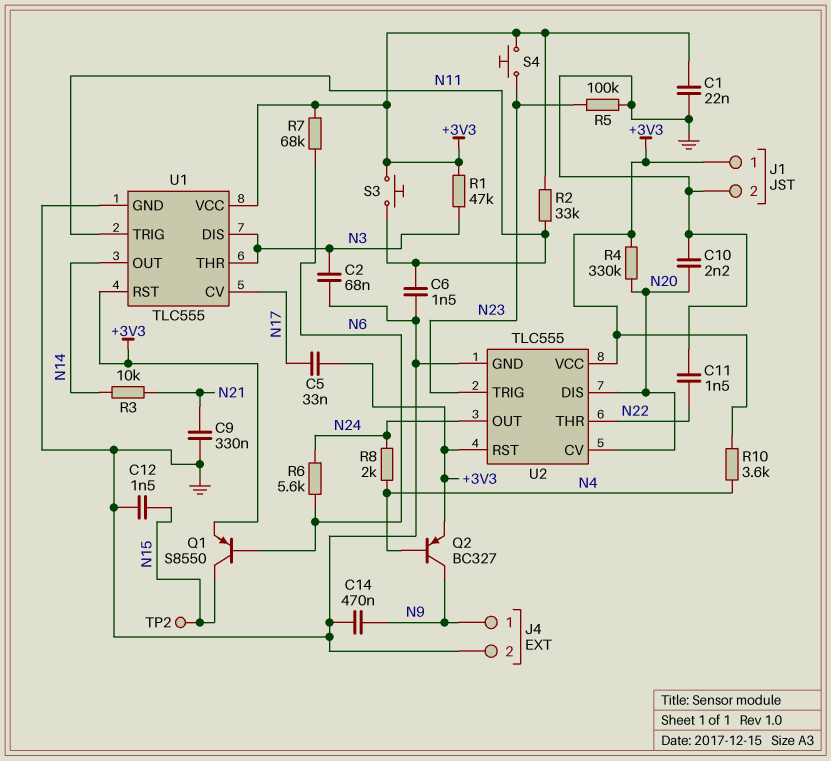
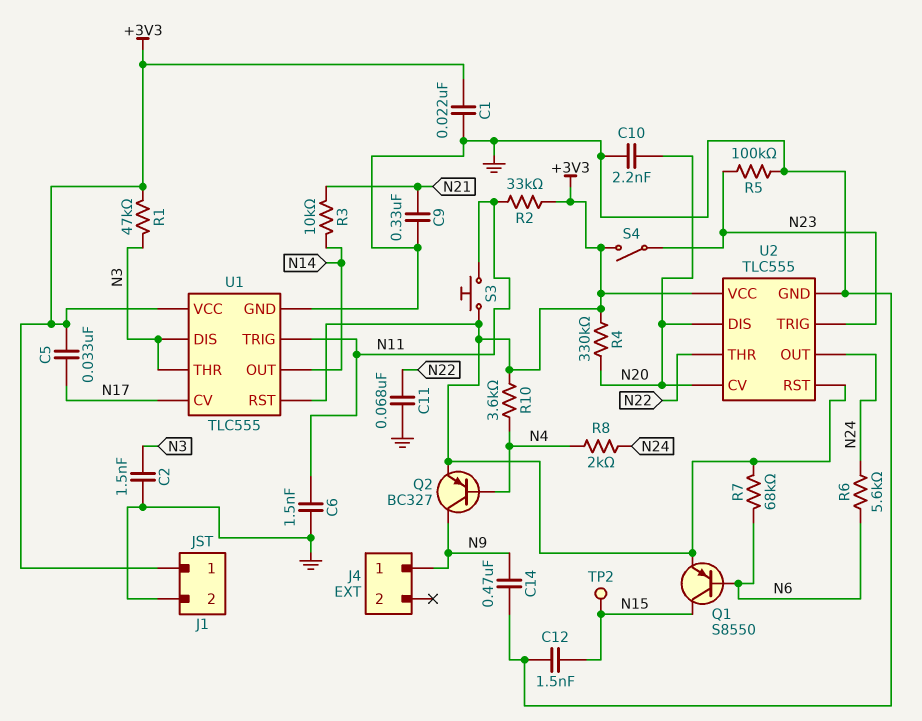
C2: 68nF (GND, N3) -> 1.5nF (GND, N3)
C11: 1.5nF (GND, N22) -> 68nF (GND, N22)
J4 pin 2: GND -> none
S4: button (+3V3, N23) -> switch (+3V3, N23)

